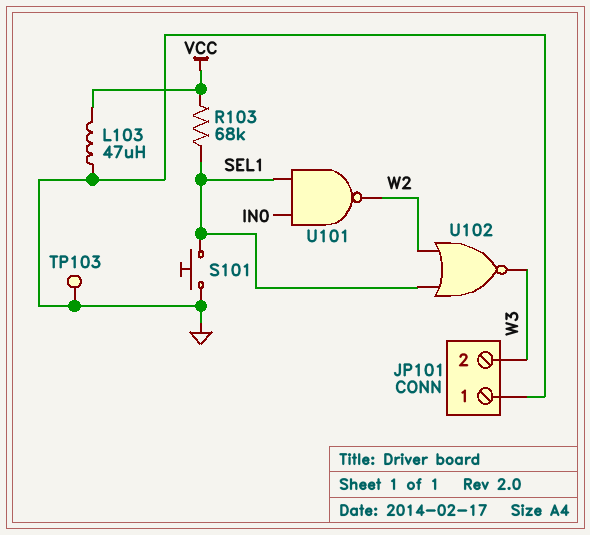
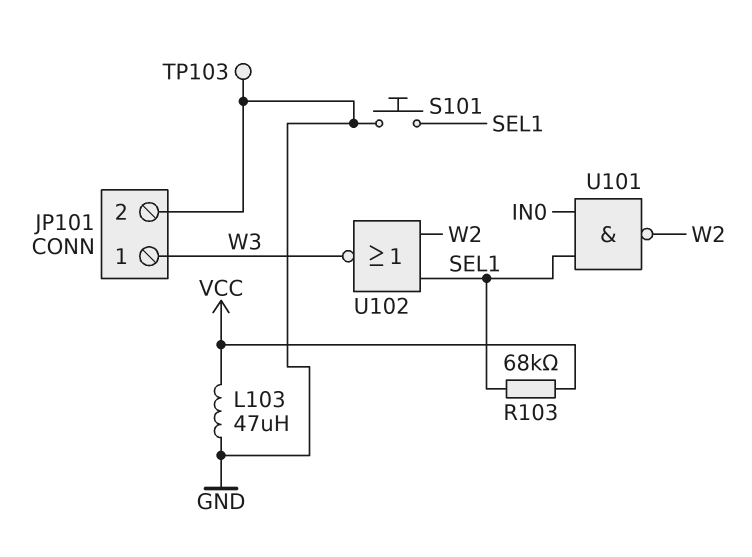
JP101 pin 1: GND -> W3
JP101 pin 2: W3 -> GND

